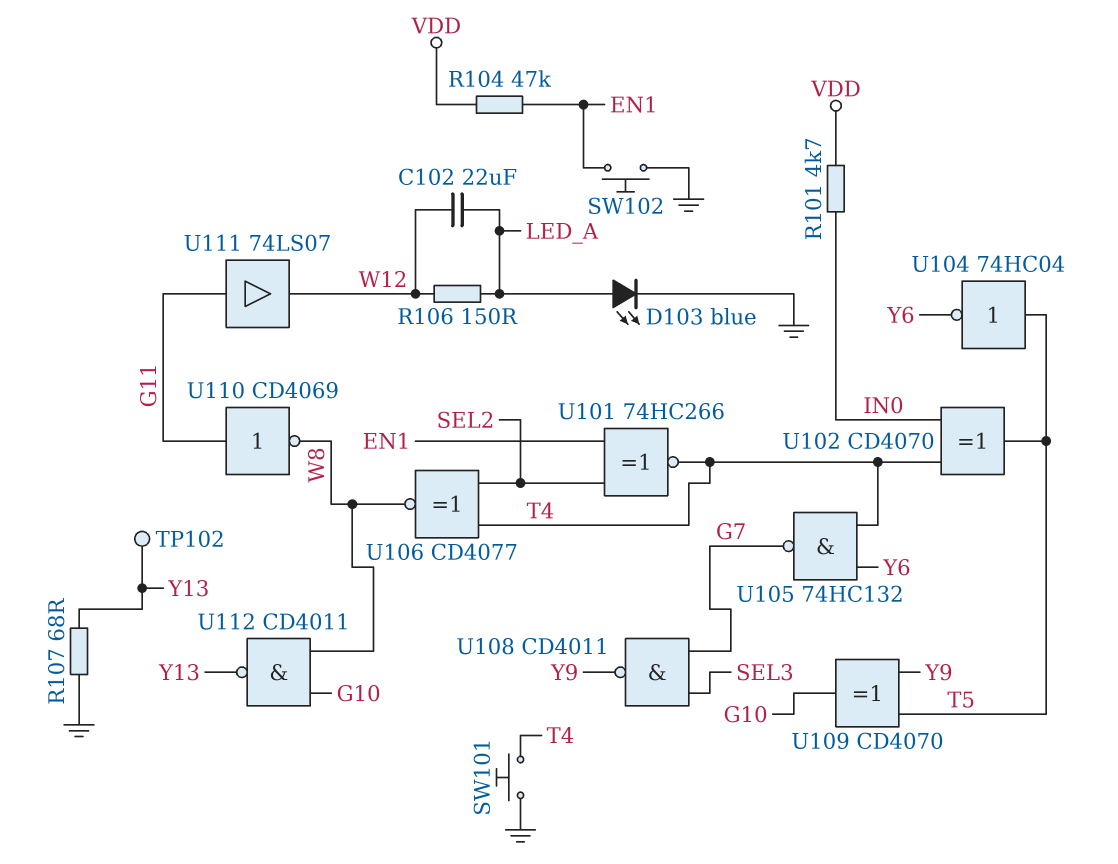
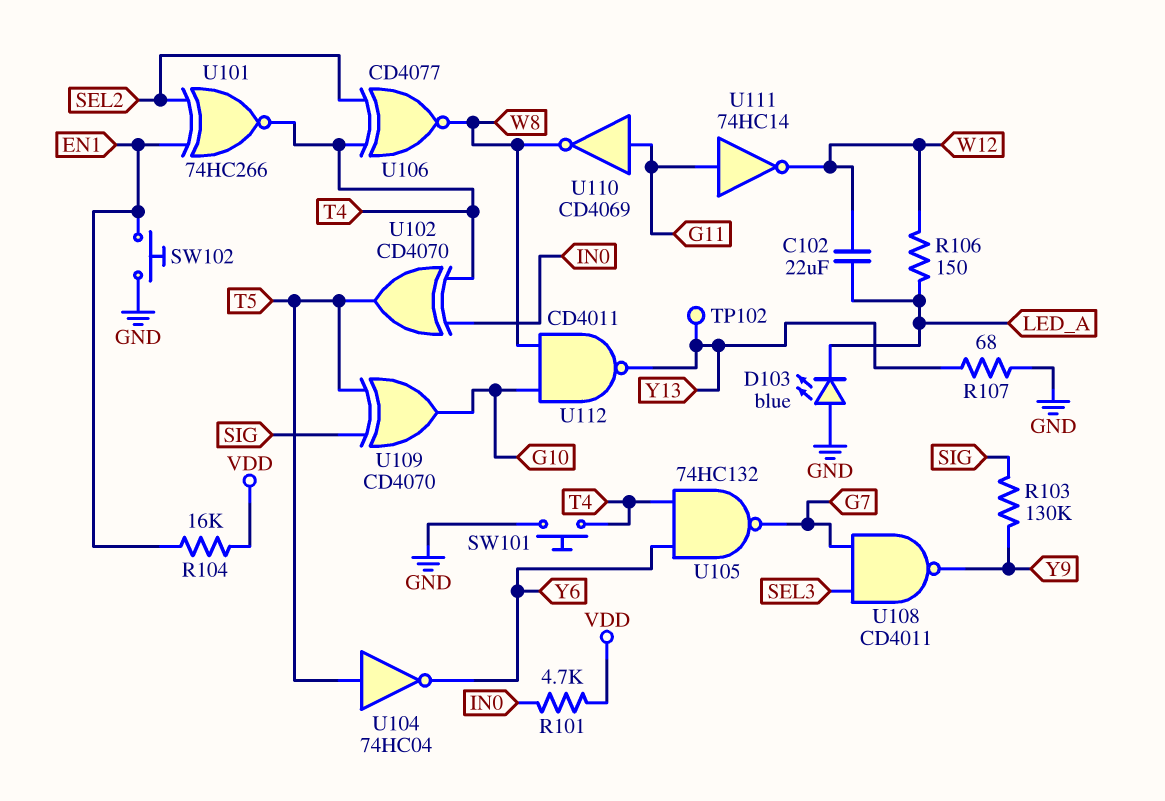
D103: LED blue (A LED_A, K GND) -> LED blue (A GND, K LED_A)
R103: none -> 130k (SIG, Y9)
R104: 47k (EN1, VDD) -> 16k (EN1, VDD)
U109: XOR CD4070 (in T5, in Y9, out G10) -> XOR CD4070 (in SIG, in T5, out G10)
U111: buffer 74LS07 (in G11, out W12) -> NOT 74HC14 (in G11, out W12)

